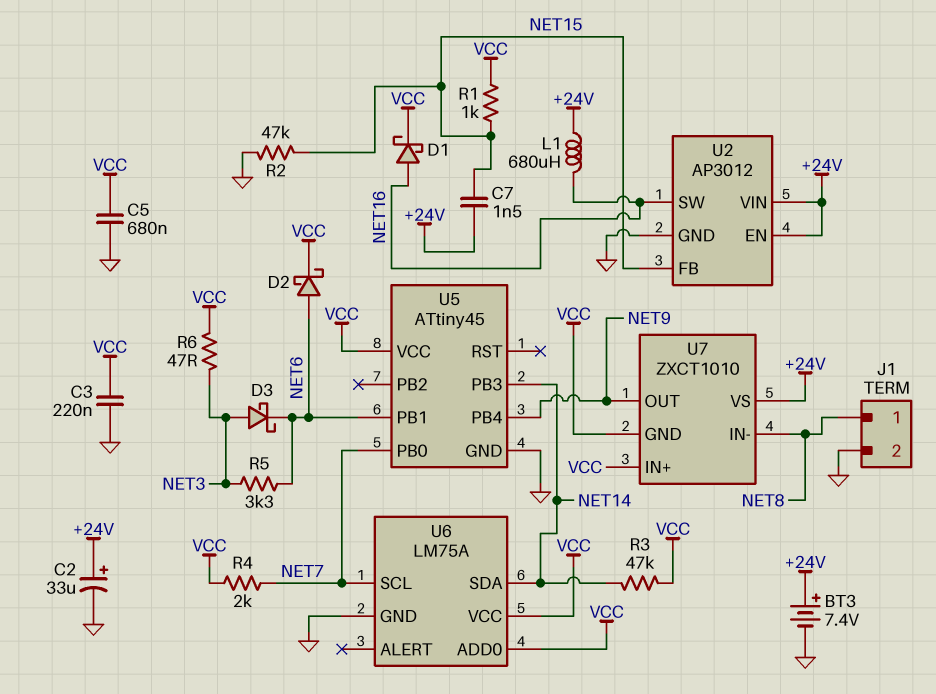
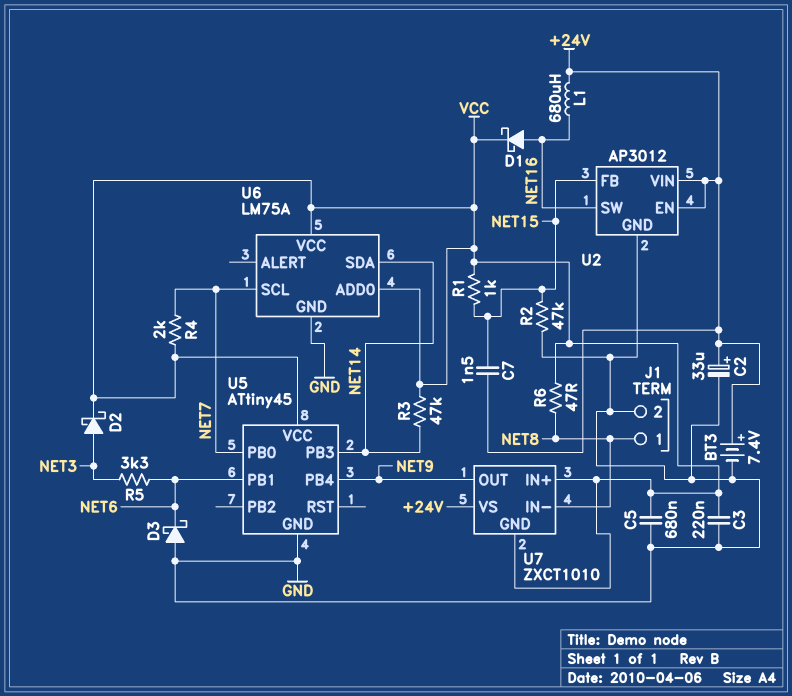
D2: schottky (A NET6, K VCC) -> schottky (A NET3, K VCC)
D3: schottky (A NET3, K NET6) -> schottky (A GND, K NET6)
R6: 47 (NET3, VCC) -> 47 (NET8, VCC)

